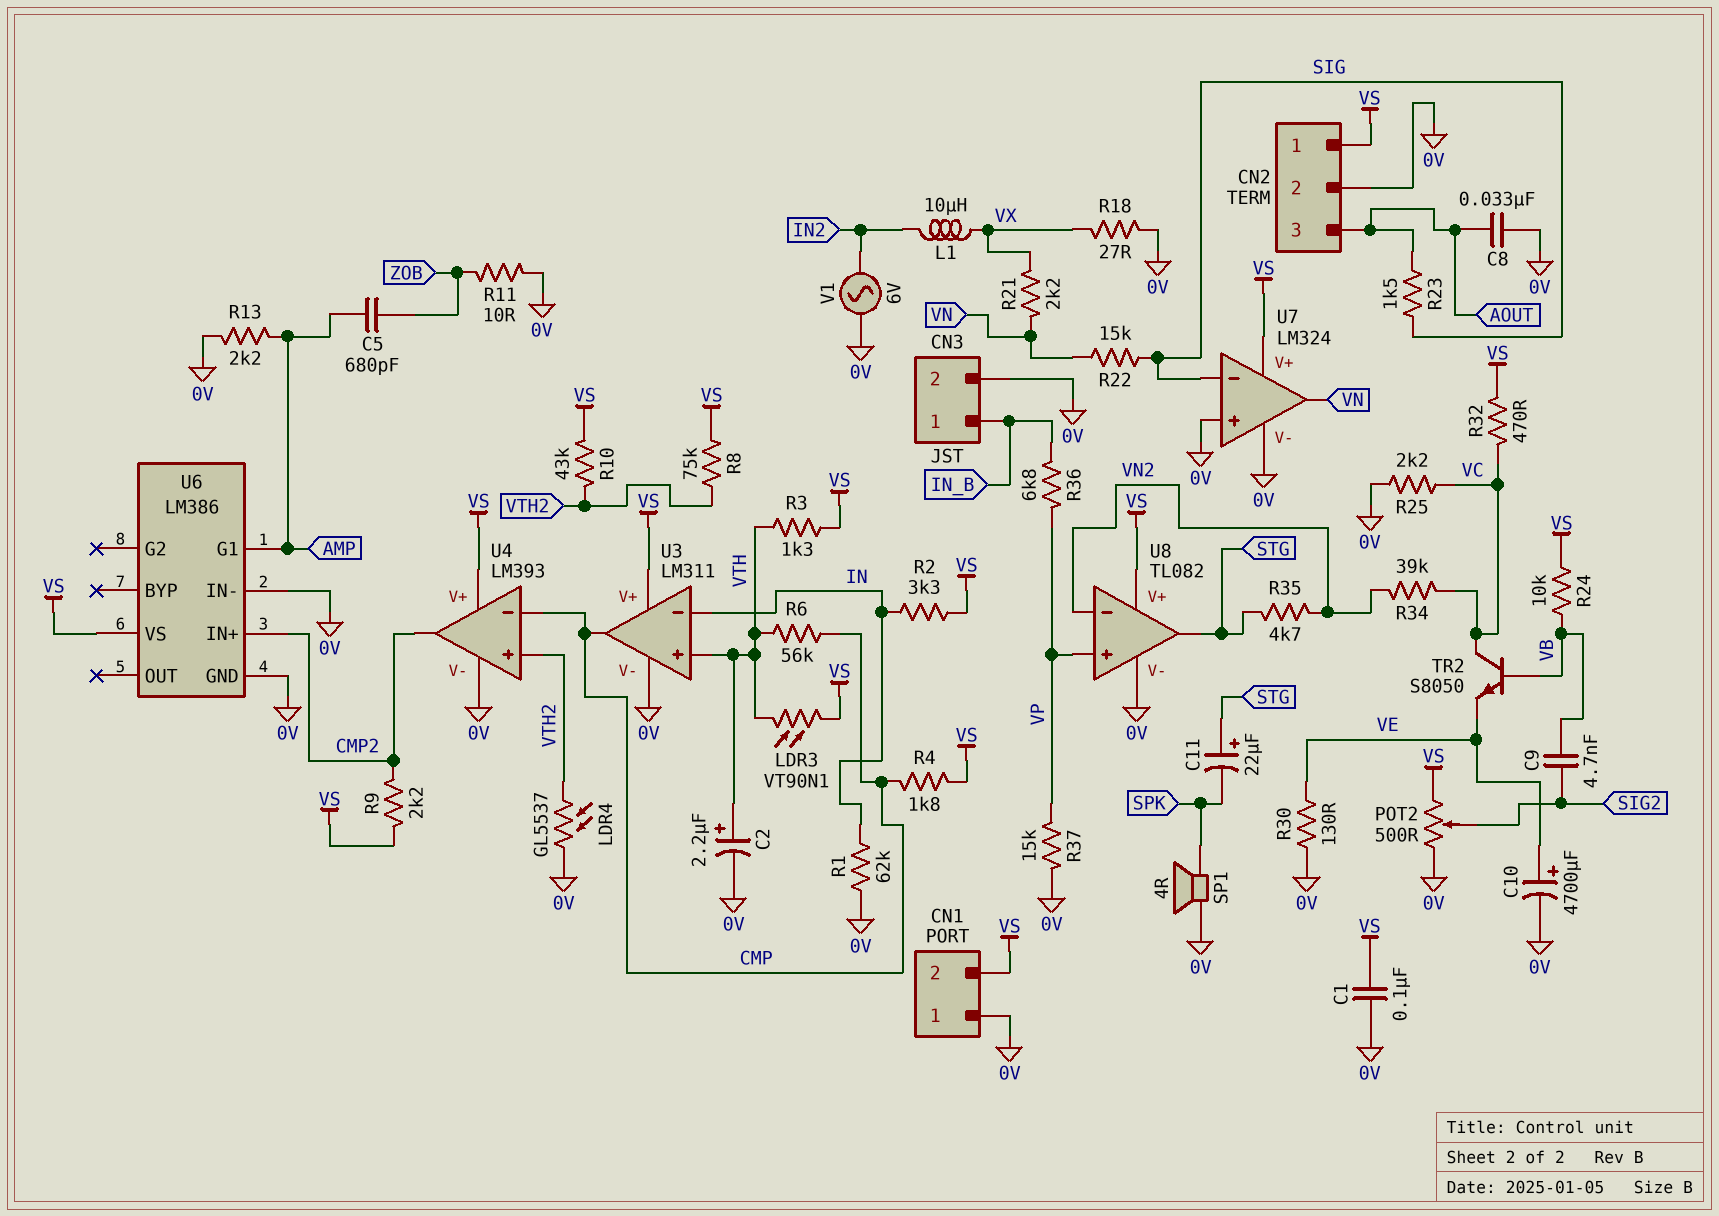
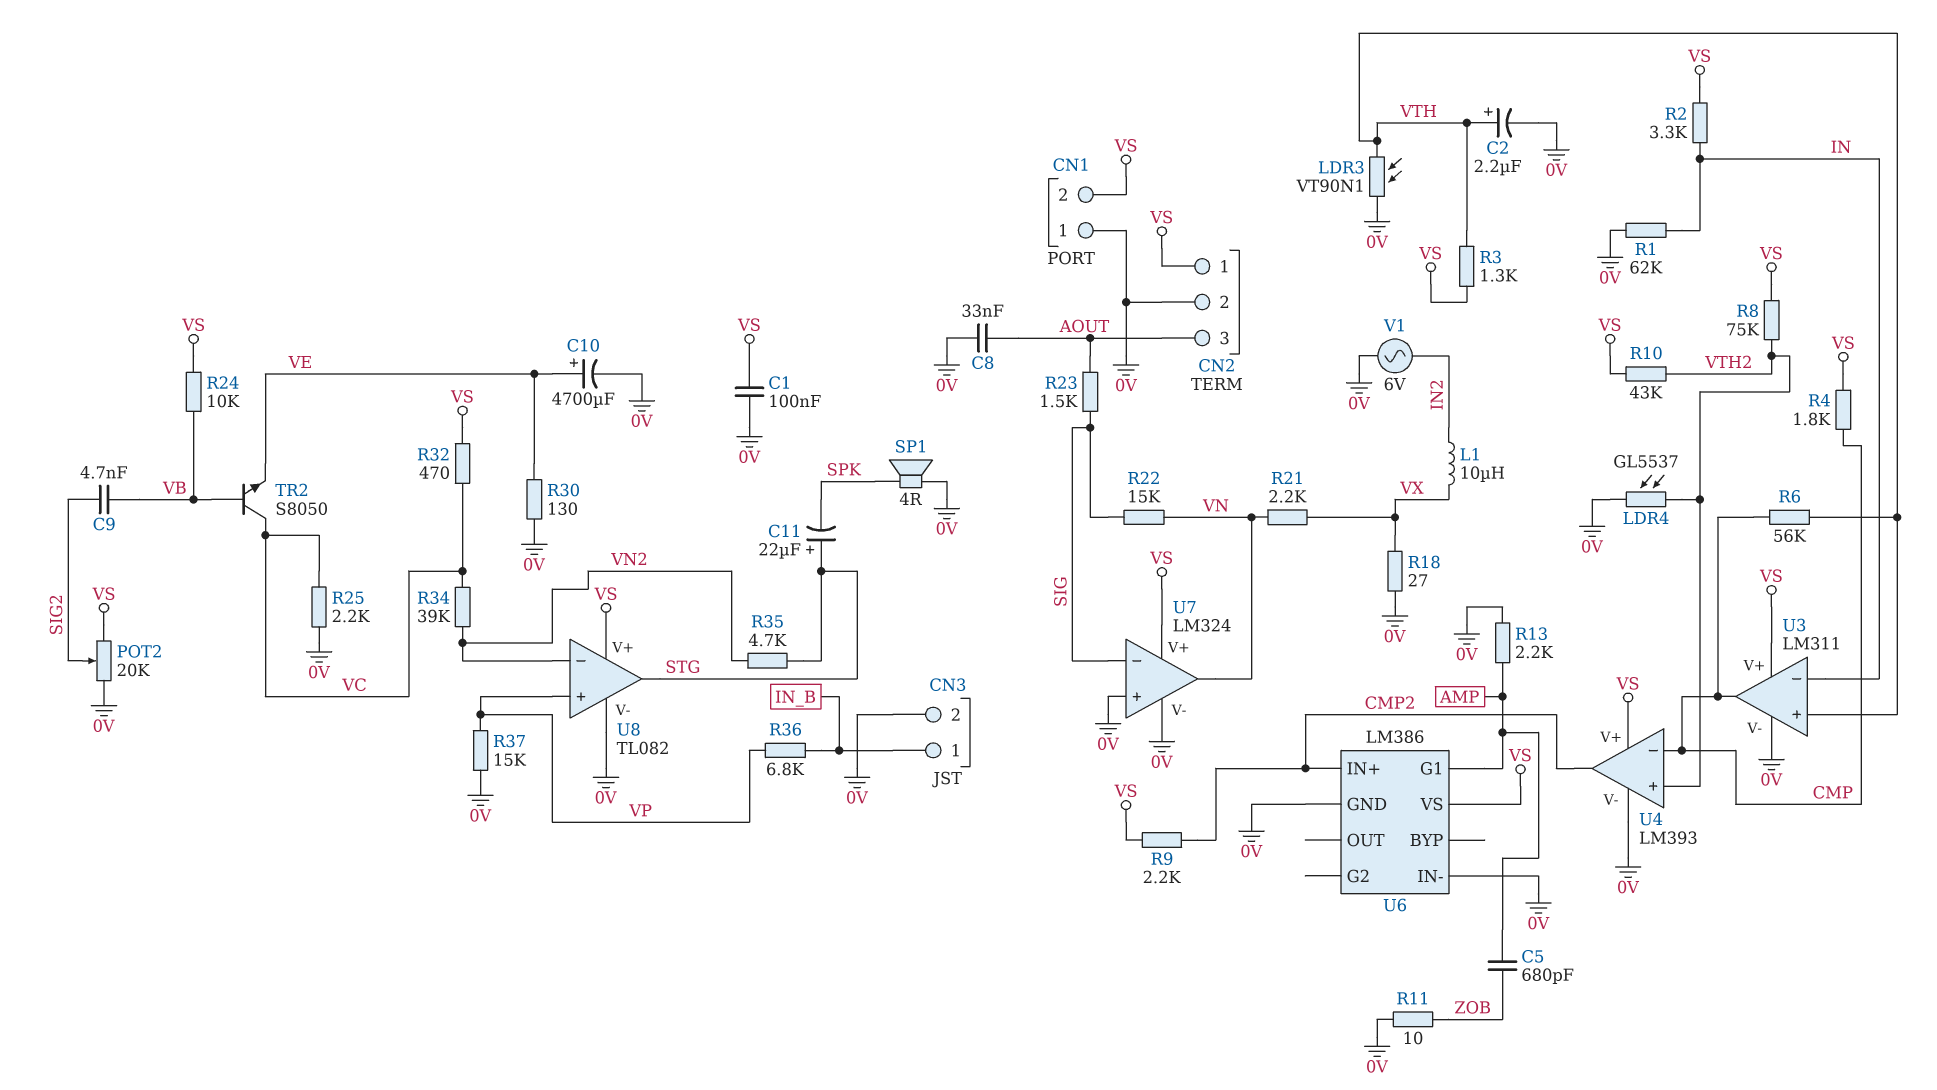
LDR3: VT90N1 (VS, VTH) -> VT90N1 (0V, VTH)
POT2: 500 (0V, VS, wiper SIG2) -> 20k (0V, VS, wiper SIG2)

